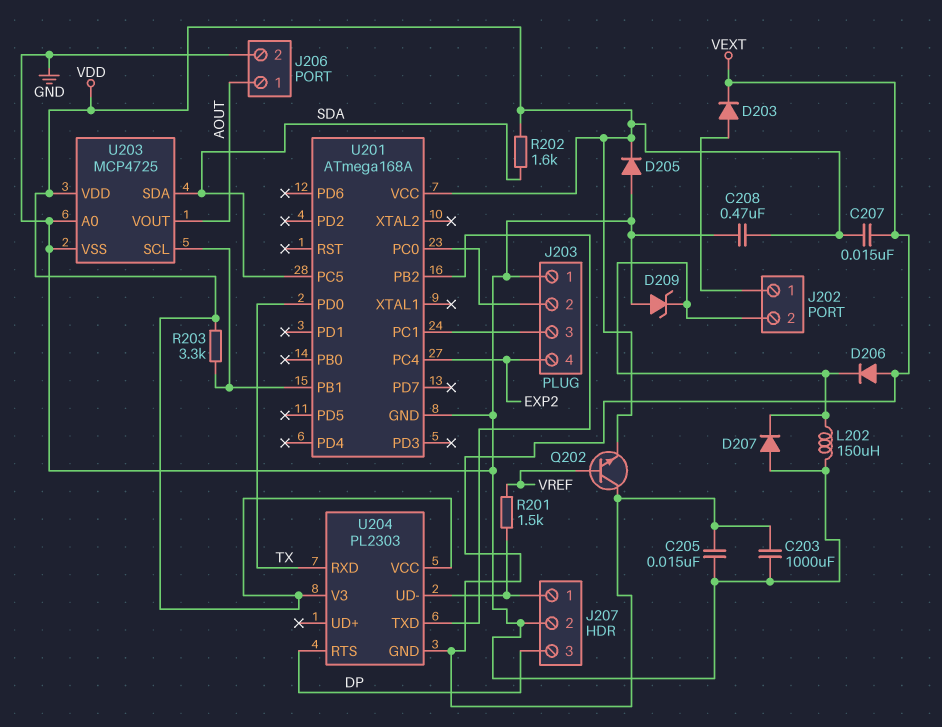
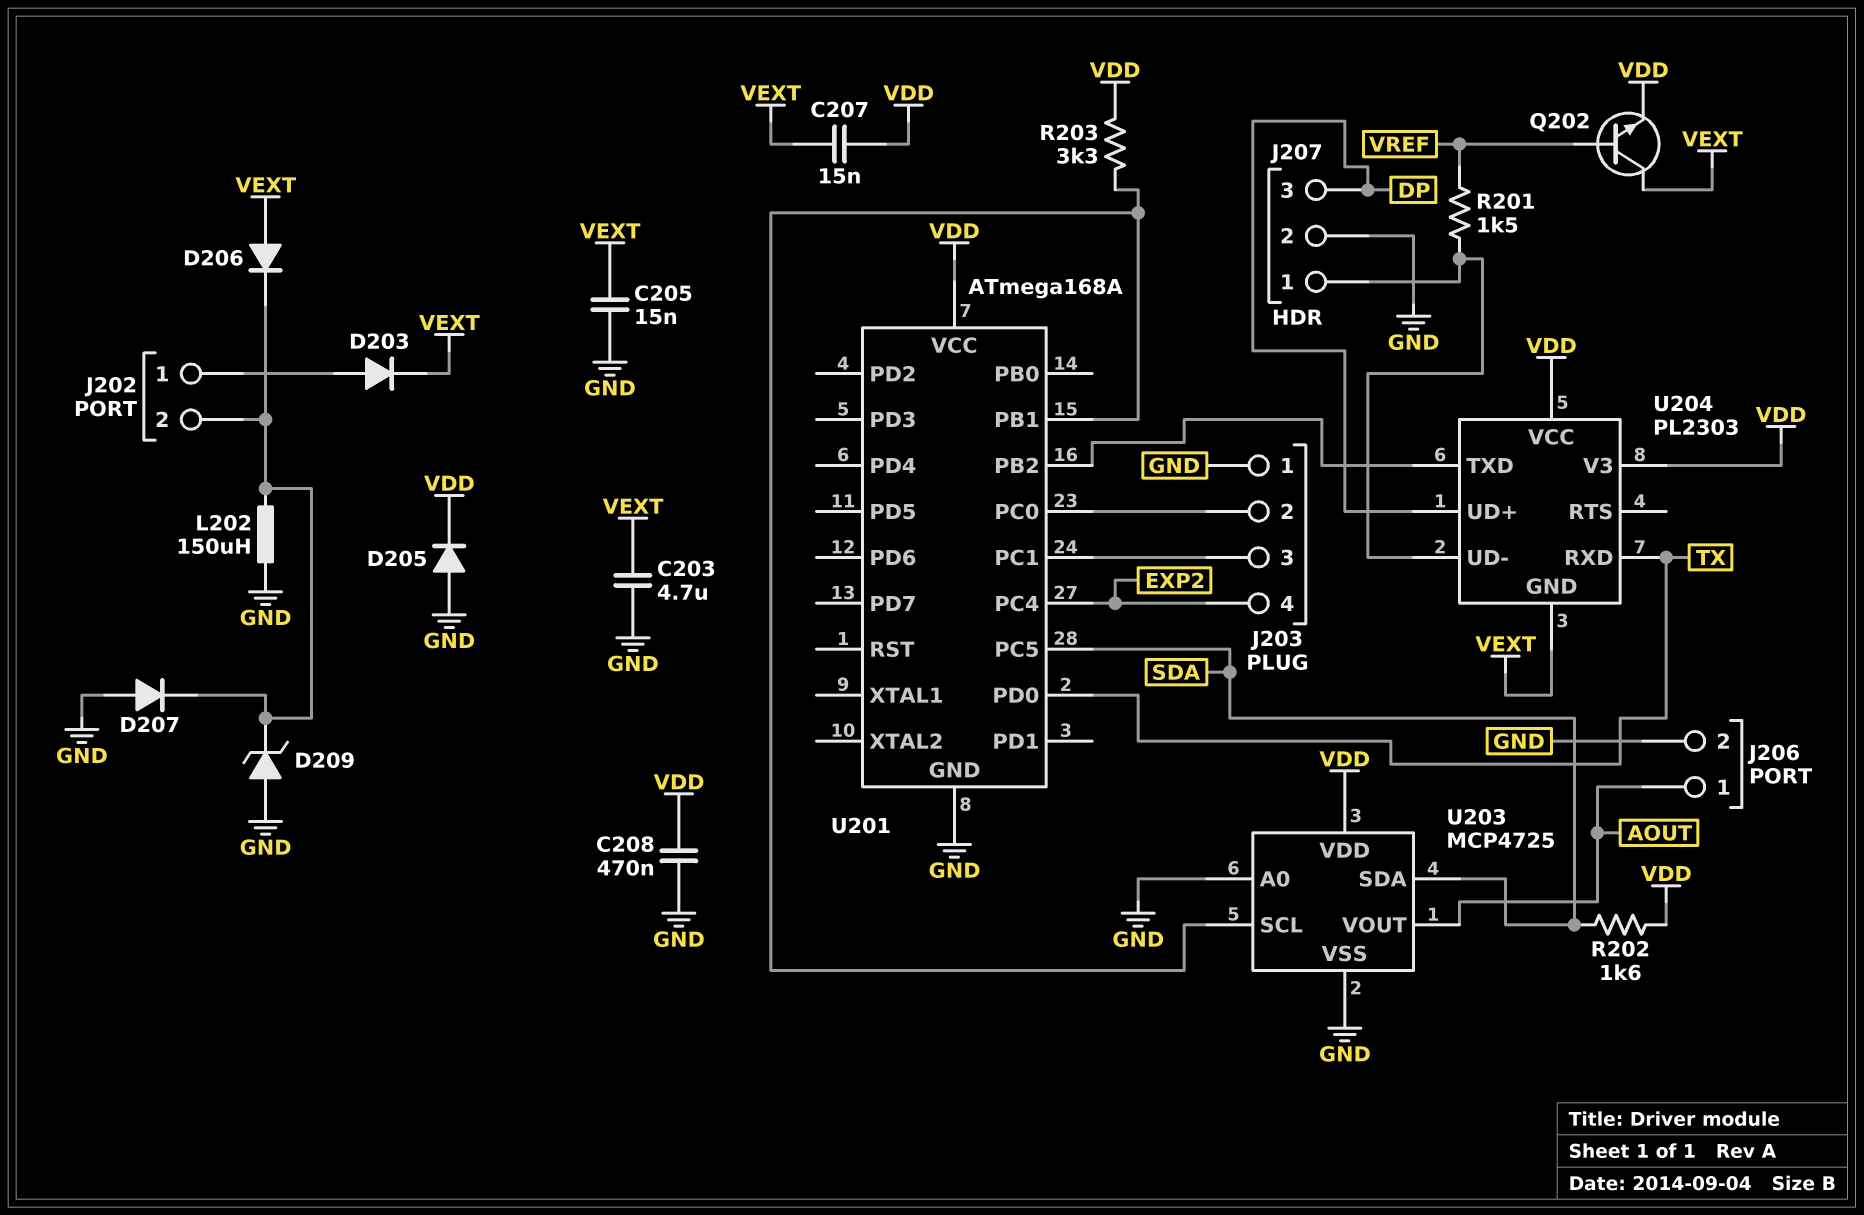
C203: 1000uF (GND, VEXT) -> 4.7uF (GND, VEXT)
U204 pin RTS: DP -> none
U204 pin UD+: none -> DP

